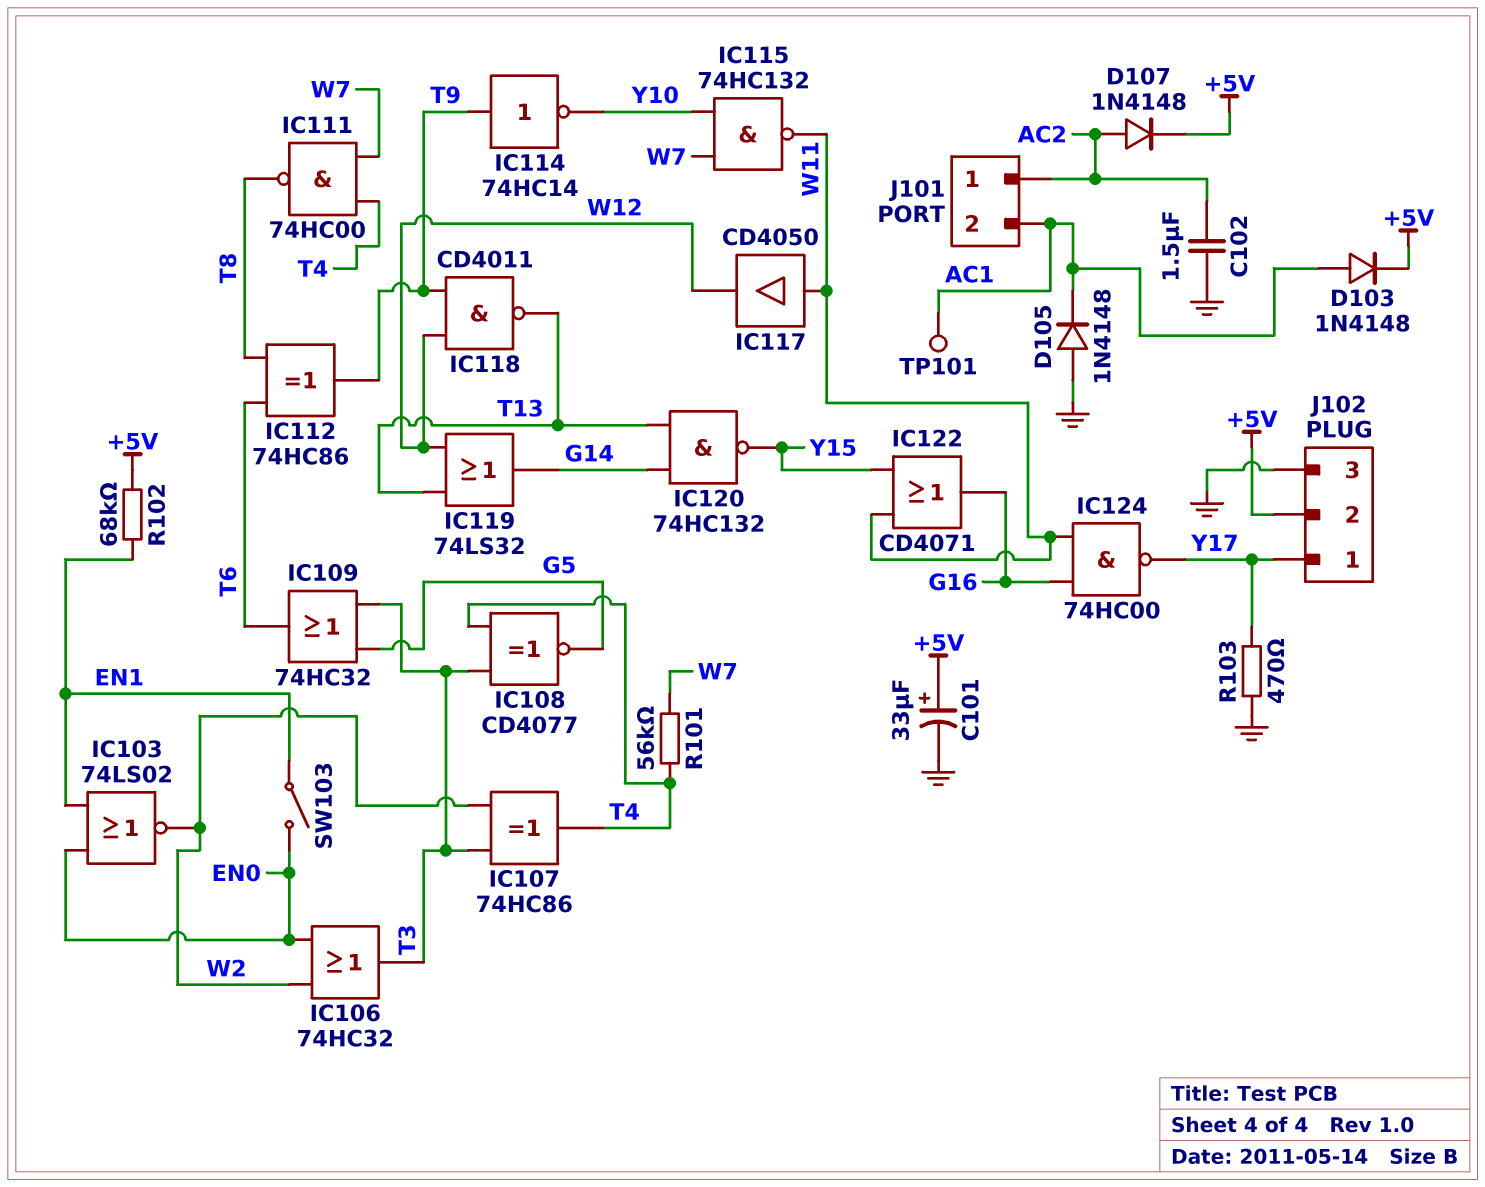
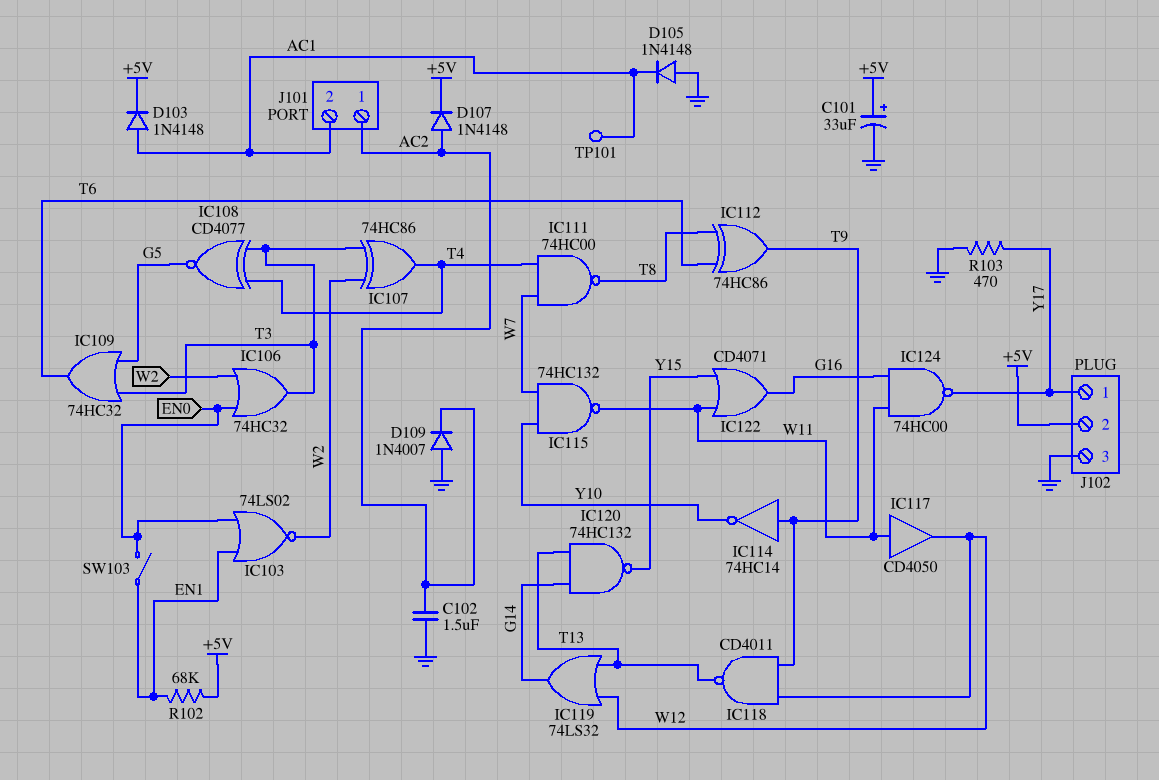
D109: none -> diode 1N4007 (A GND, K AC2)
R101: 56k (T4, W7) -> none

